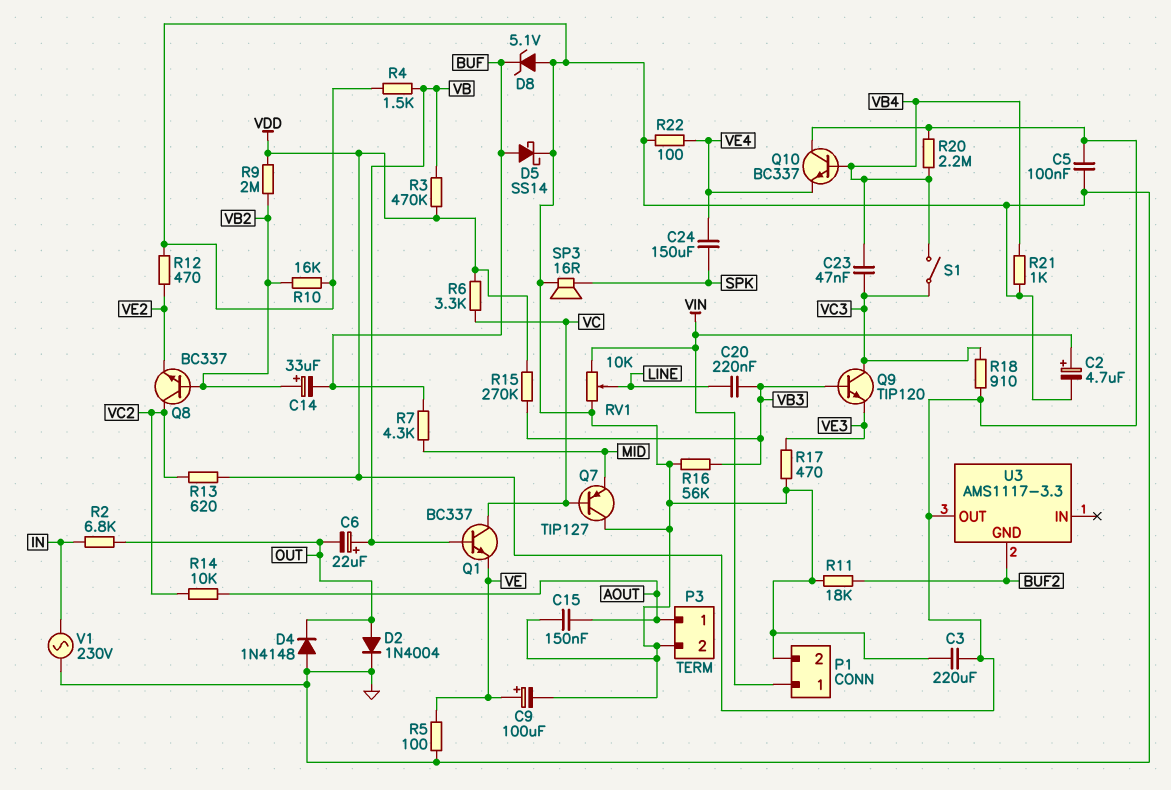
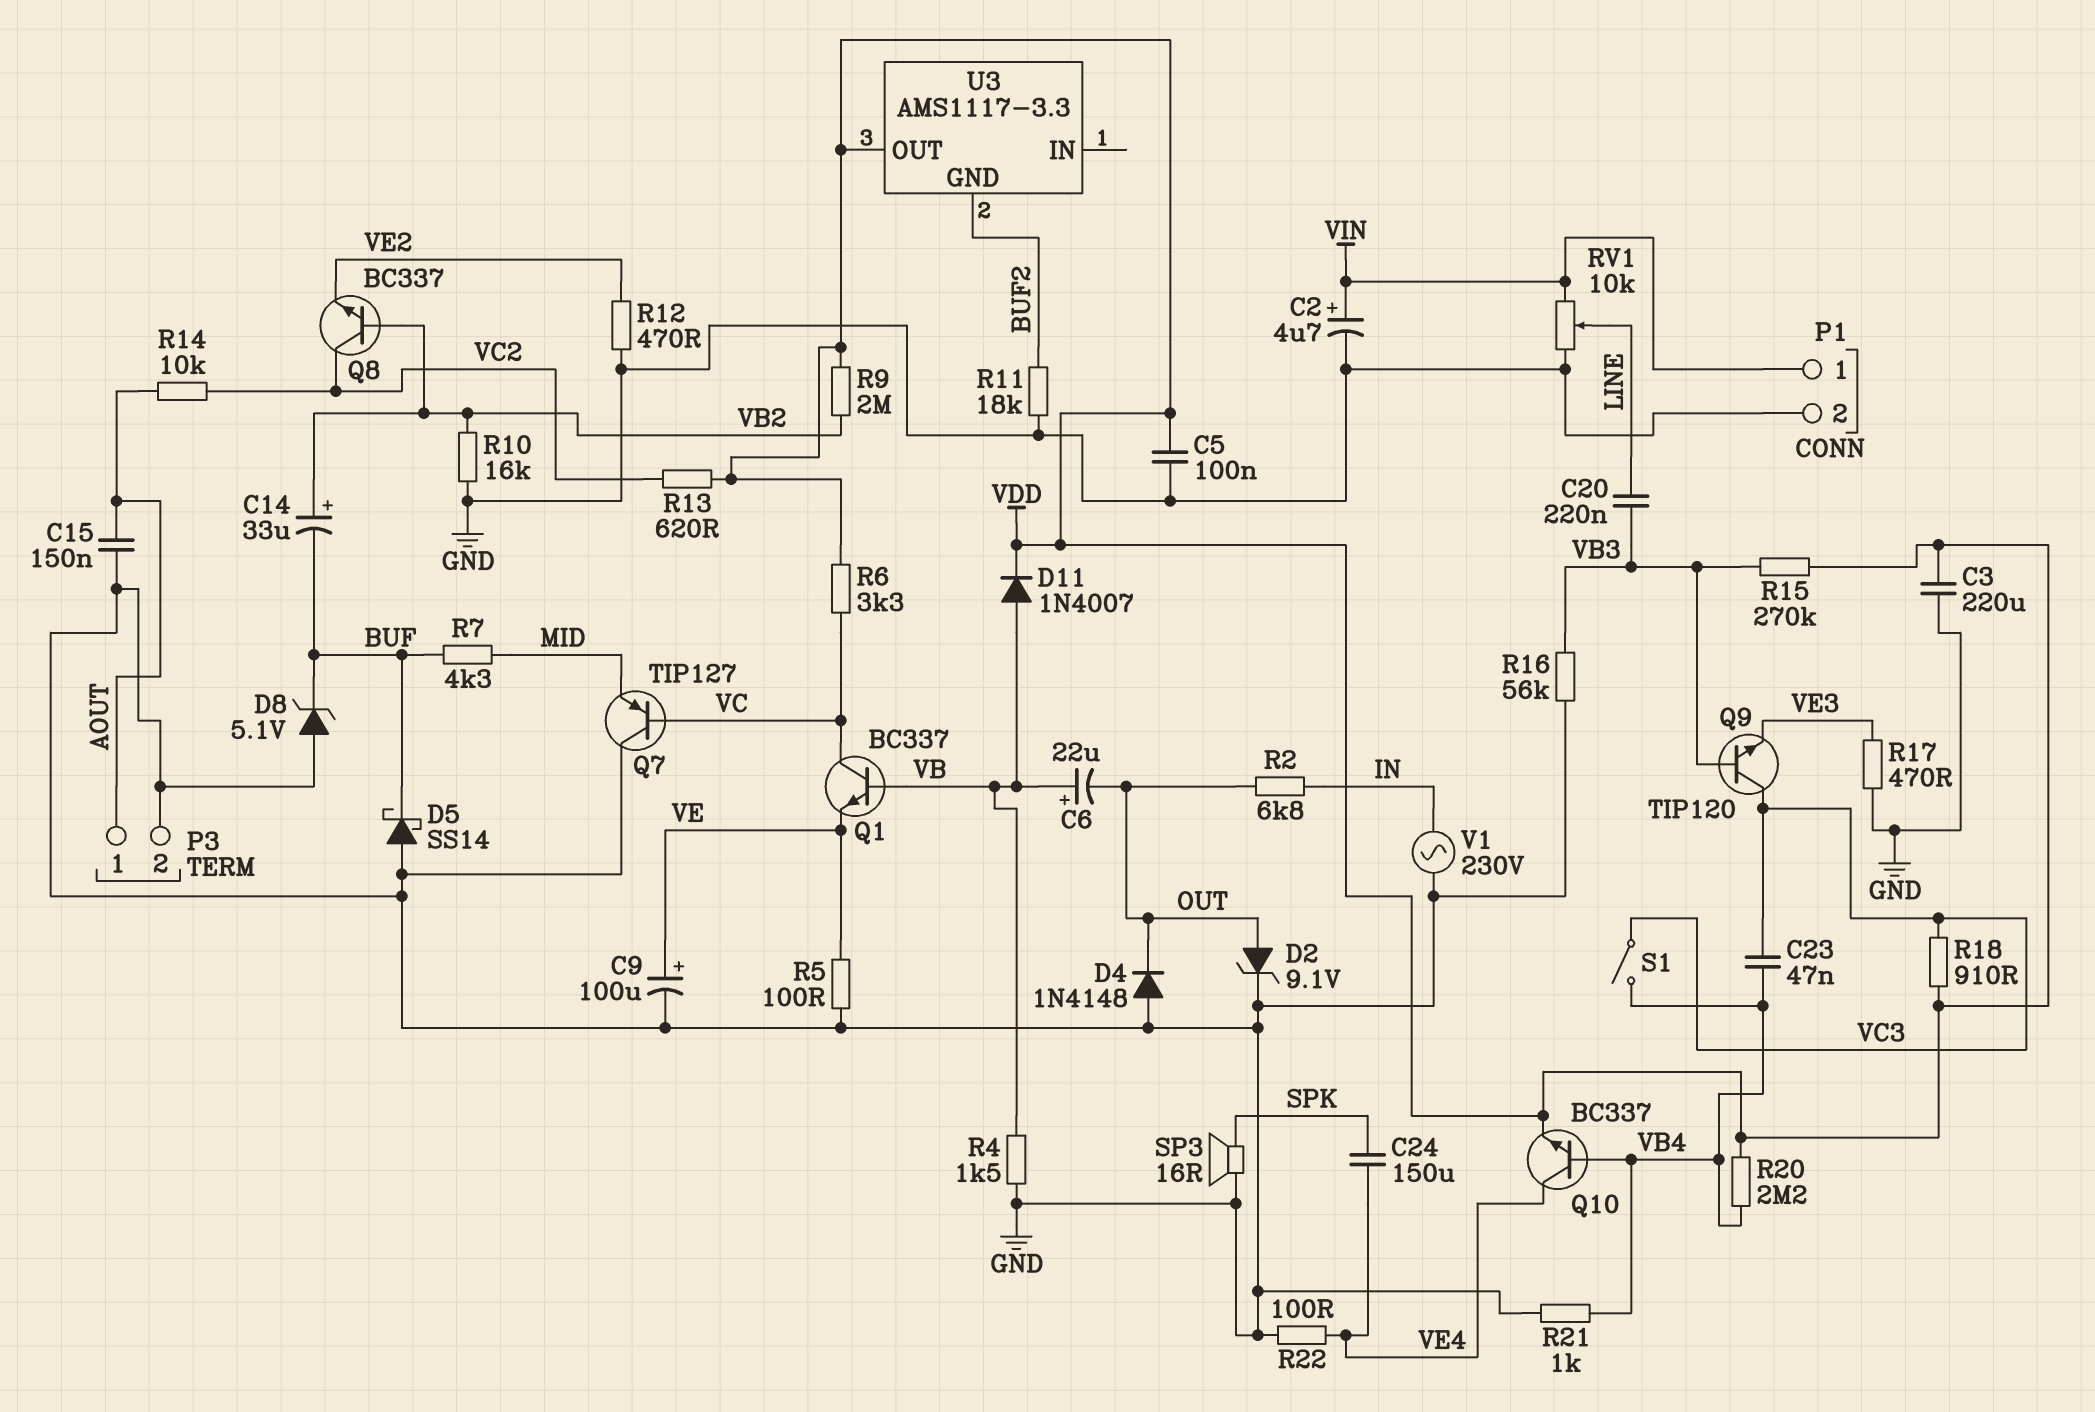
D2: diode 1N4004 (A OUT, K GND) -> zener 9.1V (A OUT, K GND)
D5: schottky SS14 (A BUF, K GND) -> schottky SS14 (A GND, K BUF)
D11: none -> diode 1N4007 (A VB, K VDD)
Q10: NPN BC337 (B VB4, C VDD, E VE4) -> NPN BC337 (B VB4, C VE4, E VDD)
R3: 470k (VB, VDD) -> none

